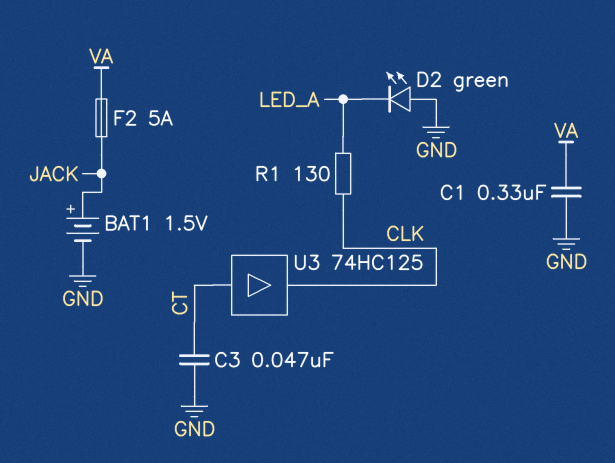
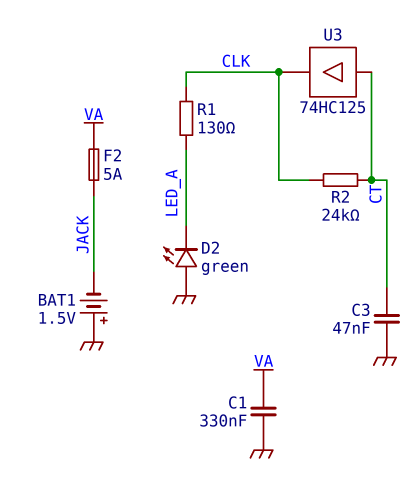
BAT1: 1.5V (plus JACK, minus GND) -> 1.5V (plus GND, minus JACK)
R2: none -> 24k (CLK, CT)

